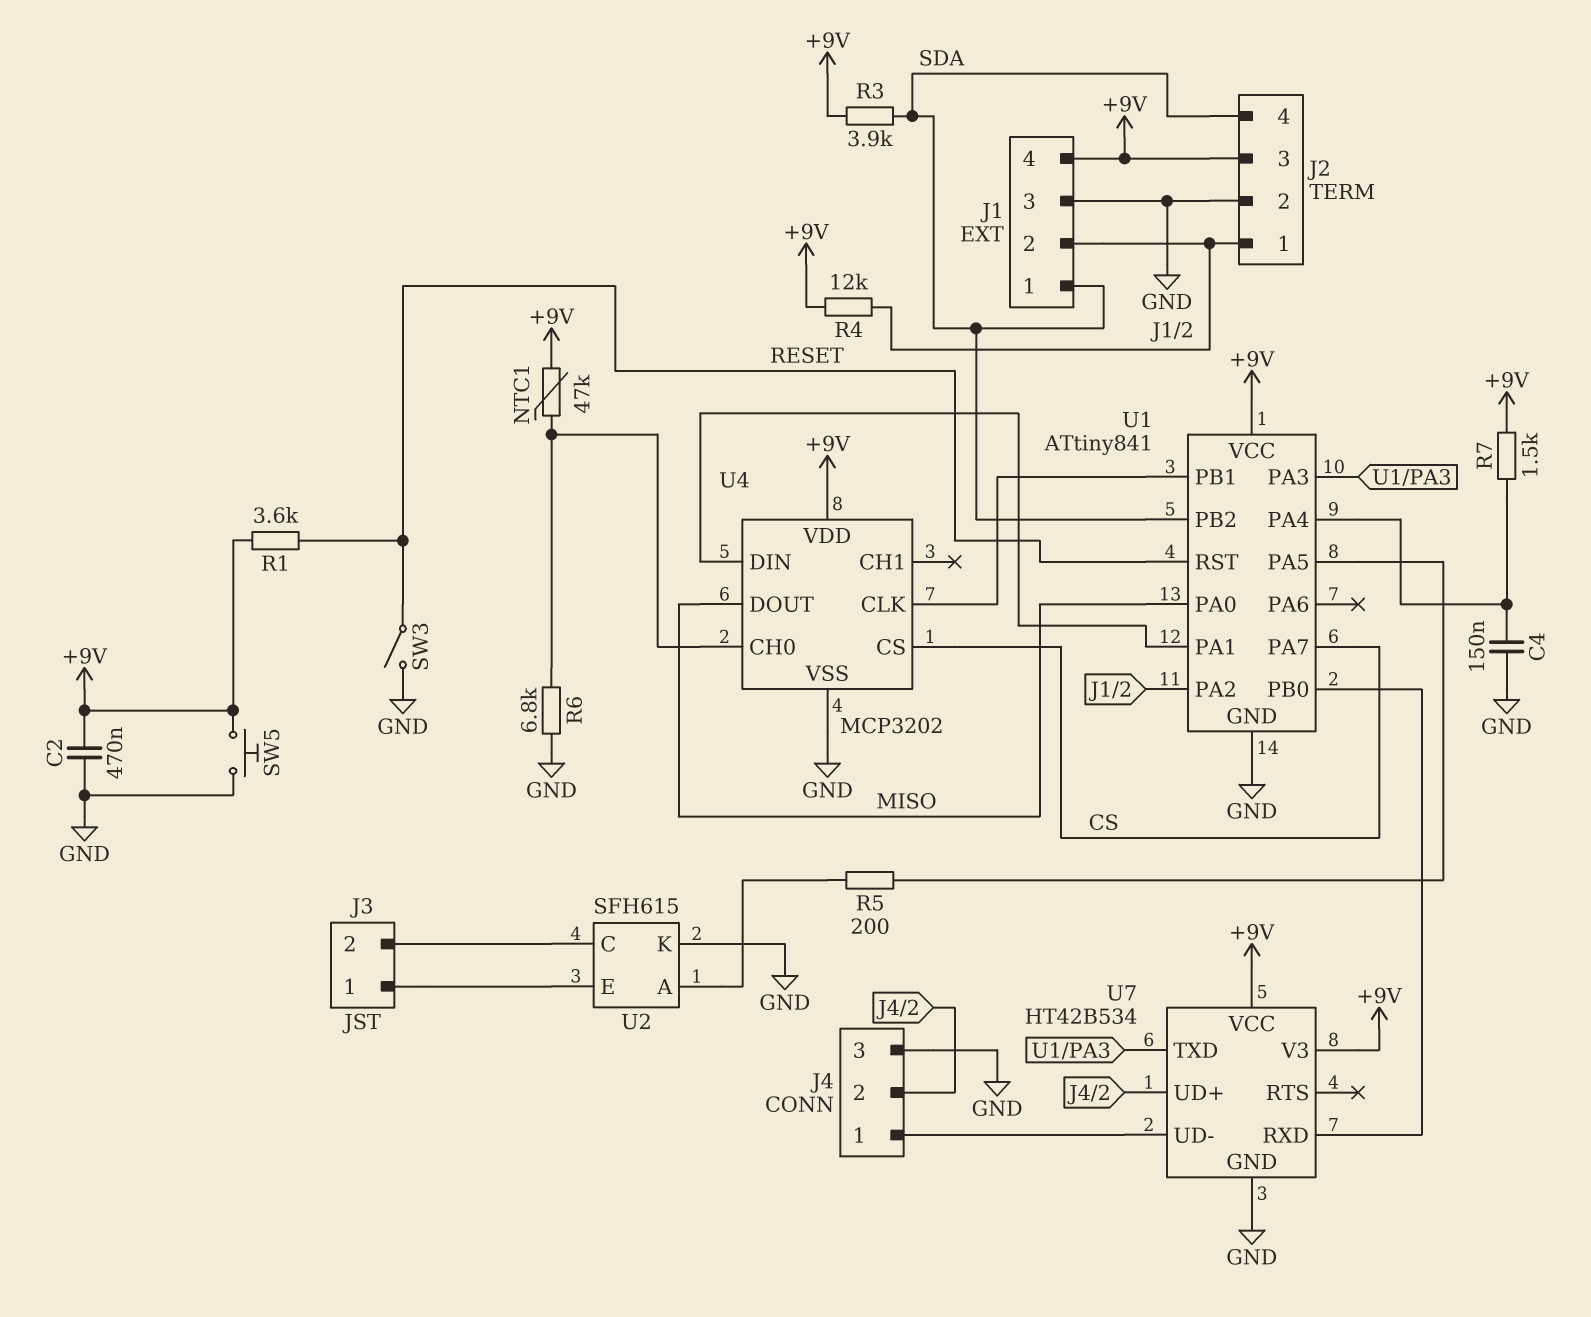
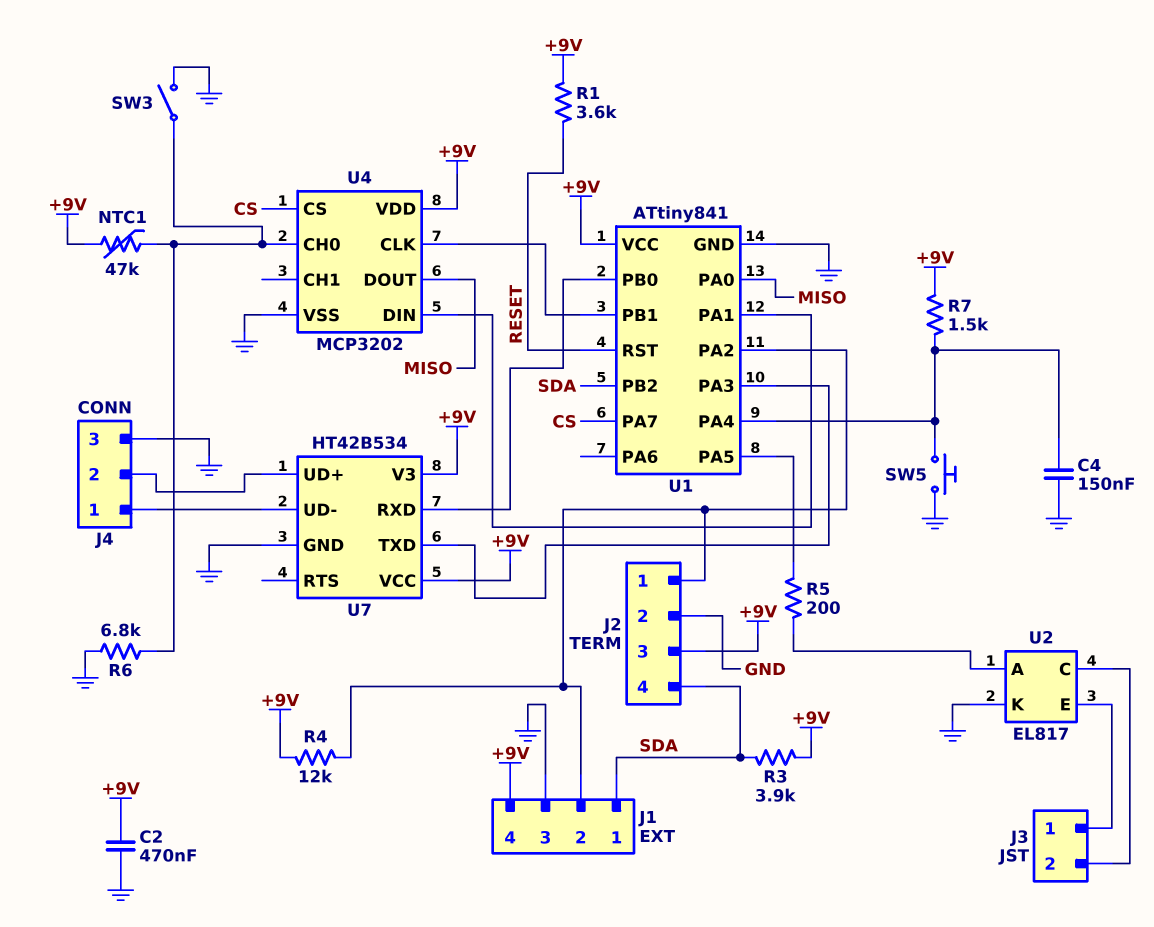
SW3: switch (GND, RESET) -> switch (GND, U4/CH0)
SW5: button (+9V, GND) -> button (GND, U1/PA4)
U2: SFH615 -> EL817

